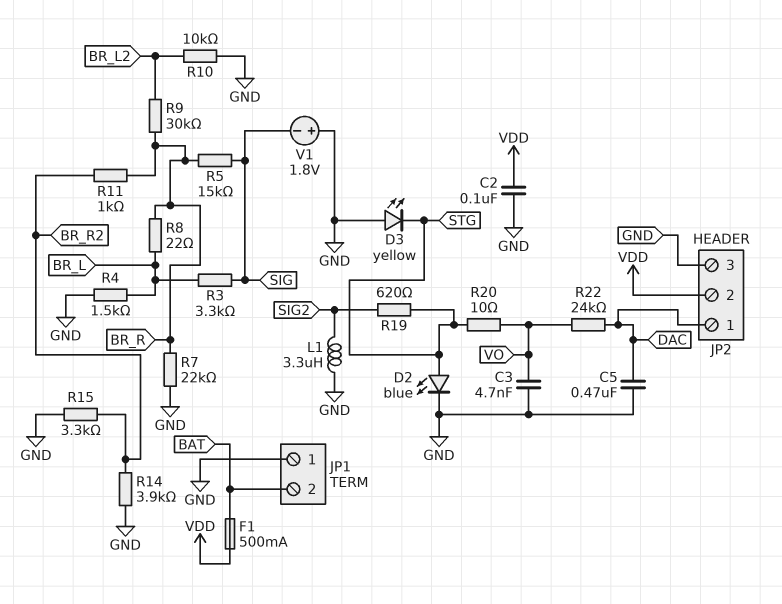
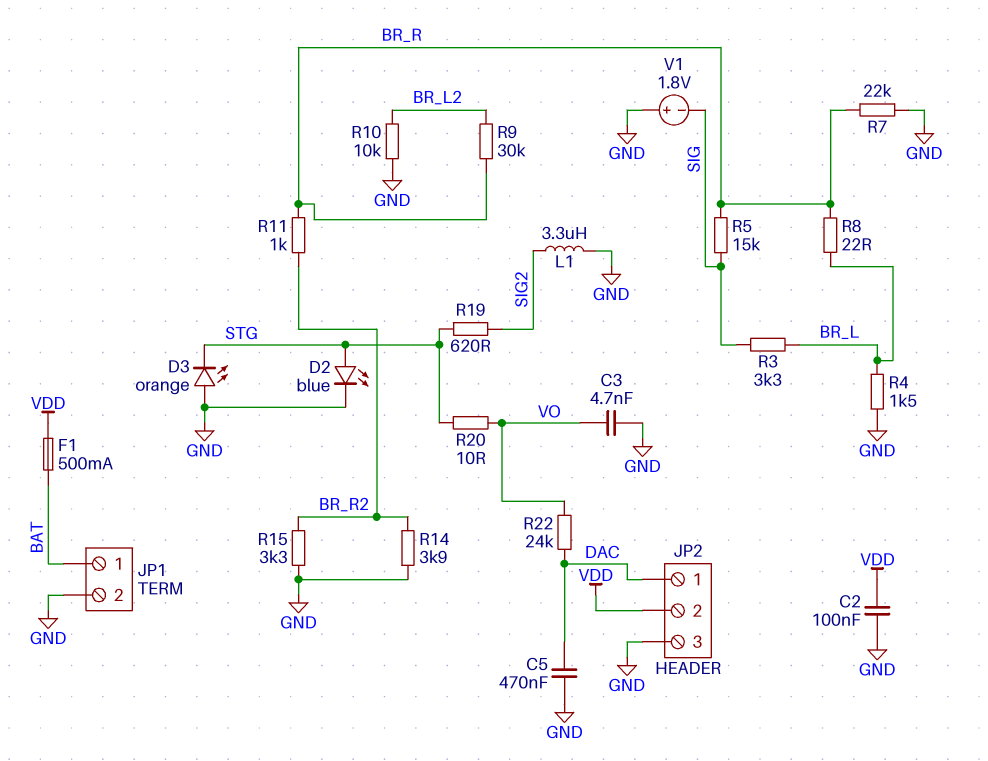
D3: LED yellow (A GND, K STG) -> LED orange (A GND, K STG)
JP1 pin 1: GND -> BAT
JP1 pin 2: BAT -> GND

